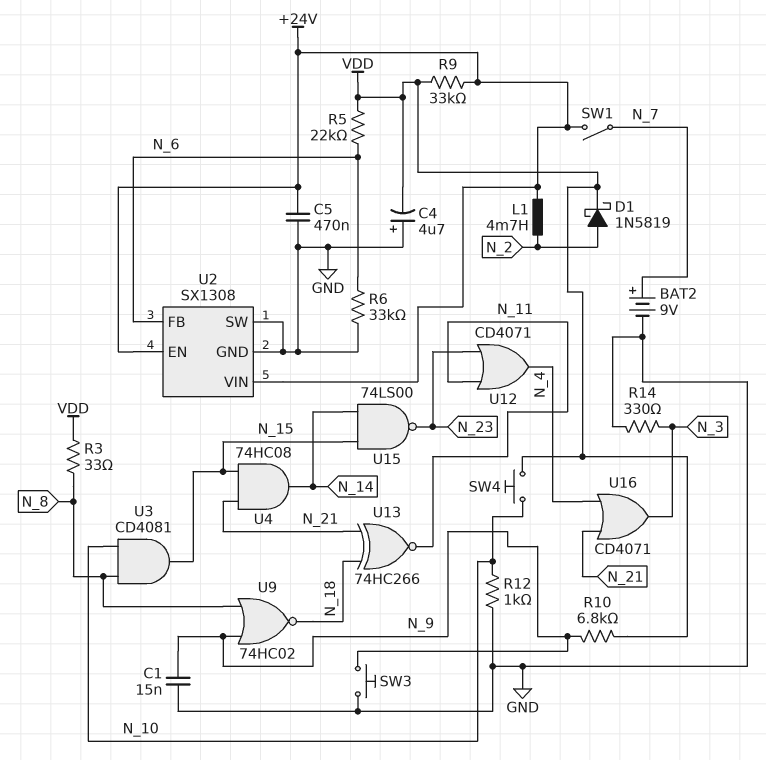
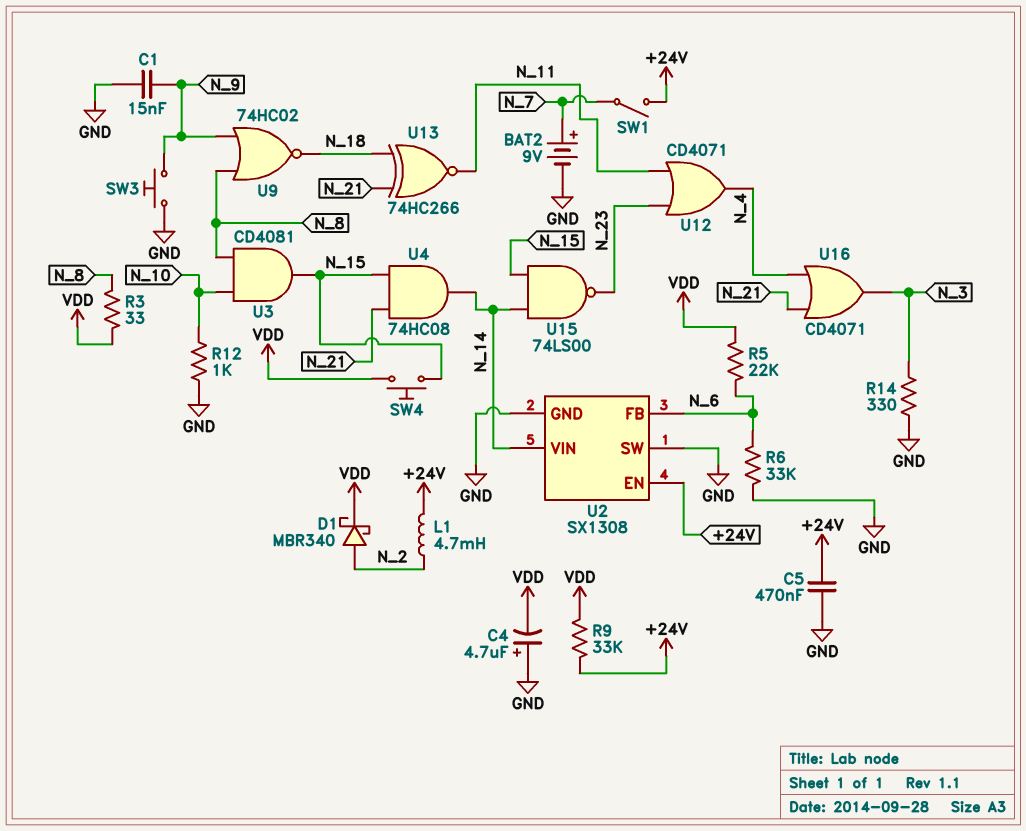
D1: schottky 1N5819 (A N_2, K VDD) -> schottky MBR340 (A N_2, K VDD)
R10: 6.8k (N_9, VDD) -> none
SW4: button (N_10, VDD) -> button (N_15, VDD)
U2 pin VIN: +24V -> N_14

